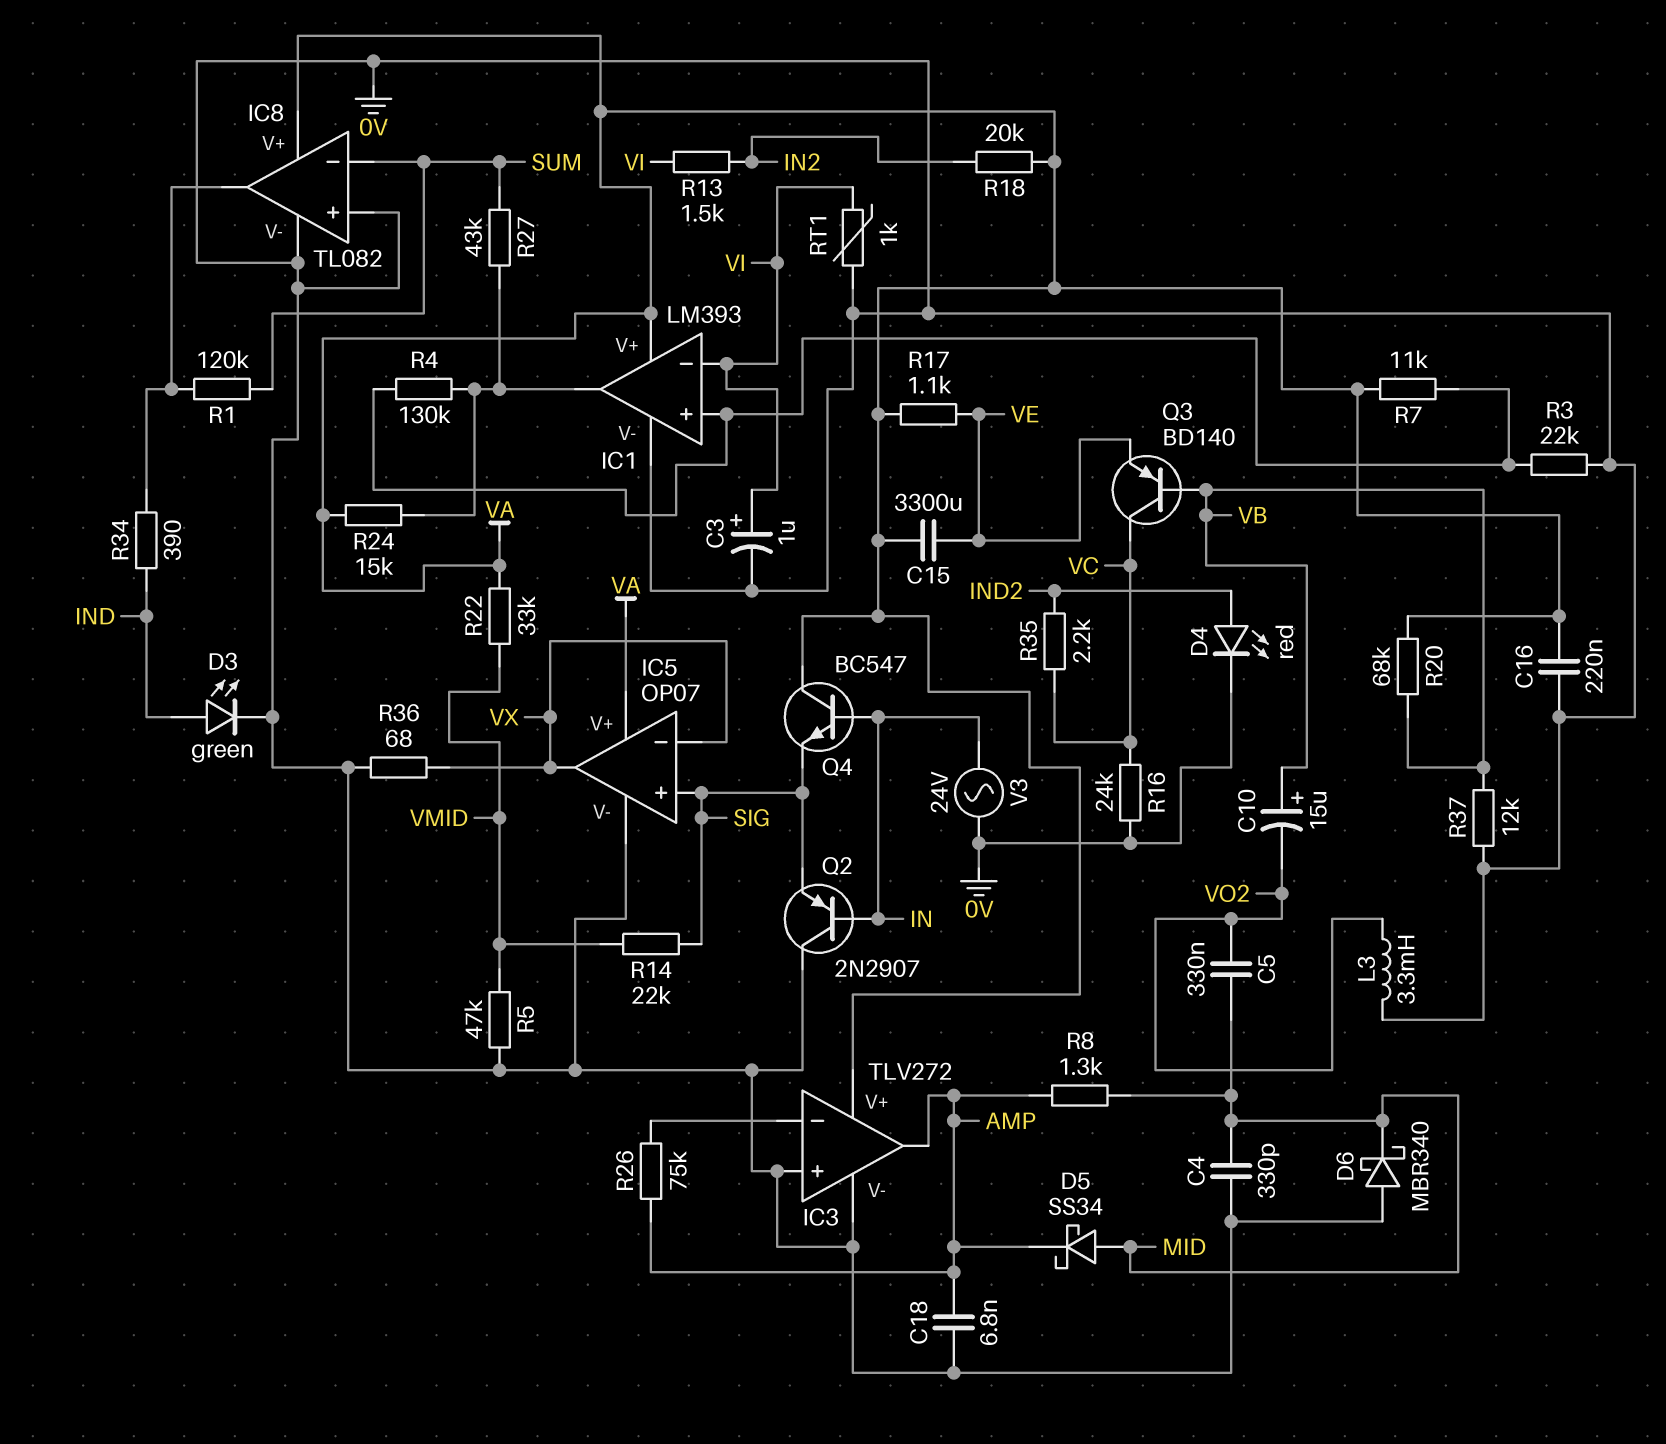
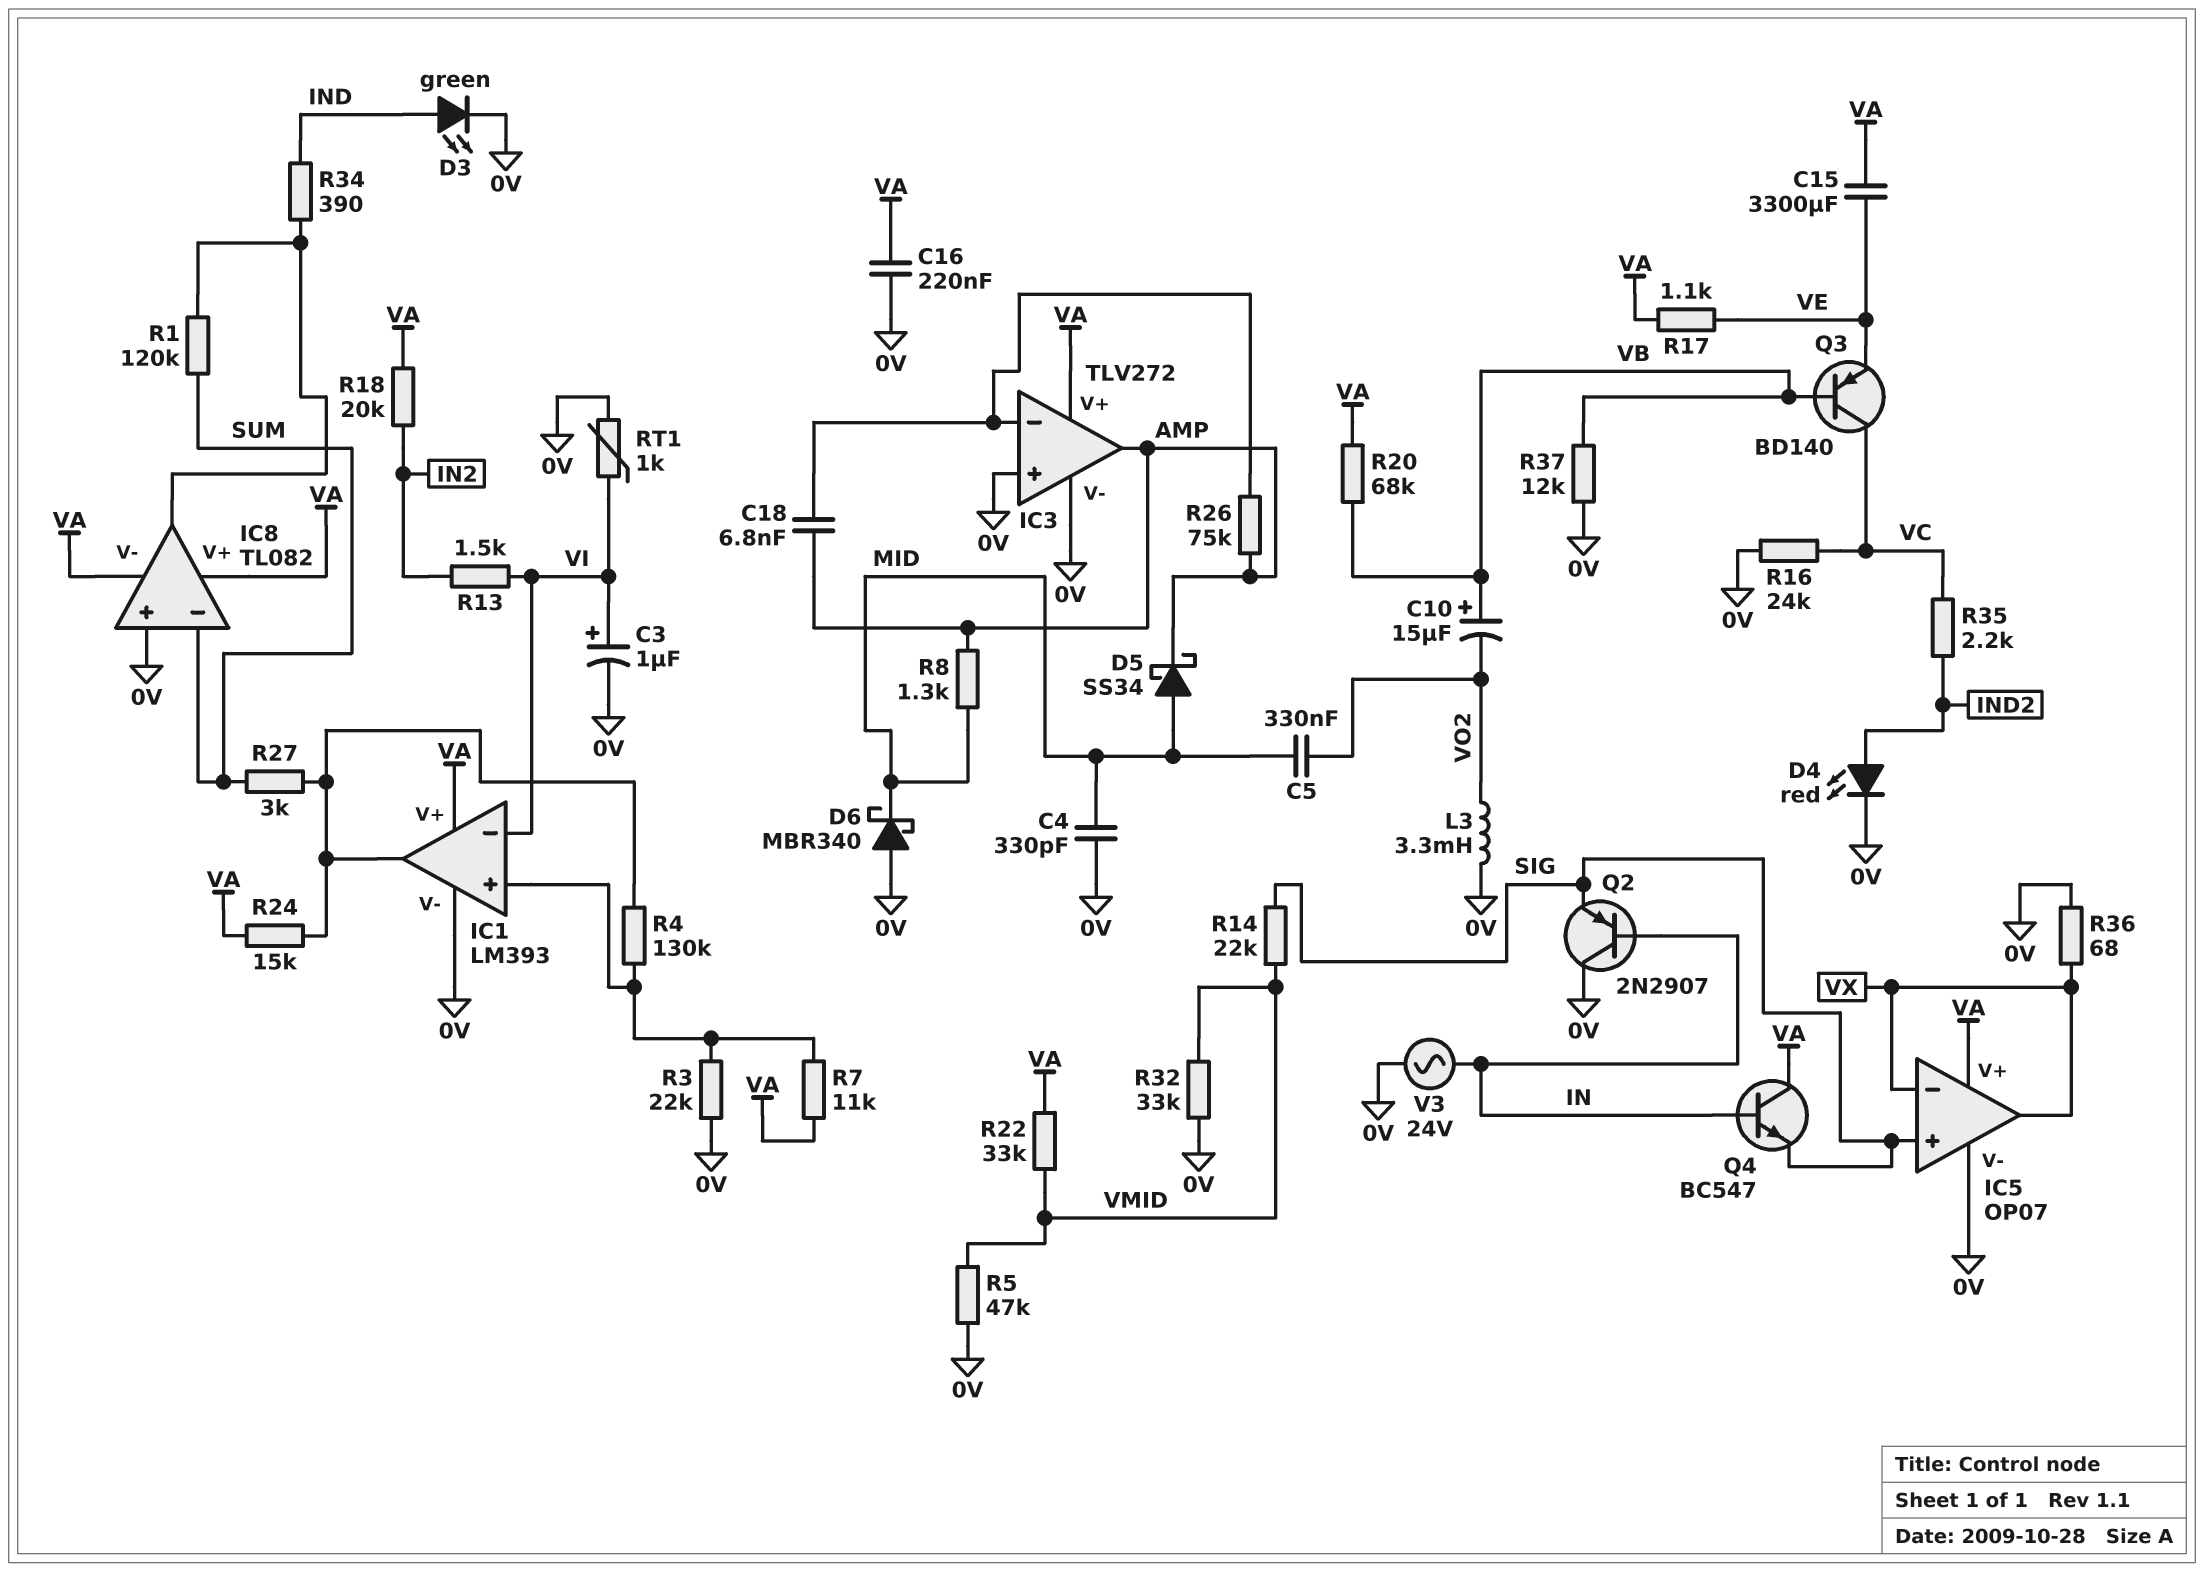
C18: 6.8nF (0V, AMP) -> 6.8nF (AMP, IC3/in-)
IC8 pin V-: 0V -> VA
R27: 43k (IC1/out, SUM) -> 3k (IC1/out, SUM)
R32: none -> 33k (0V, VMID)

